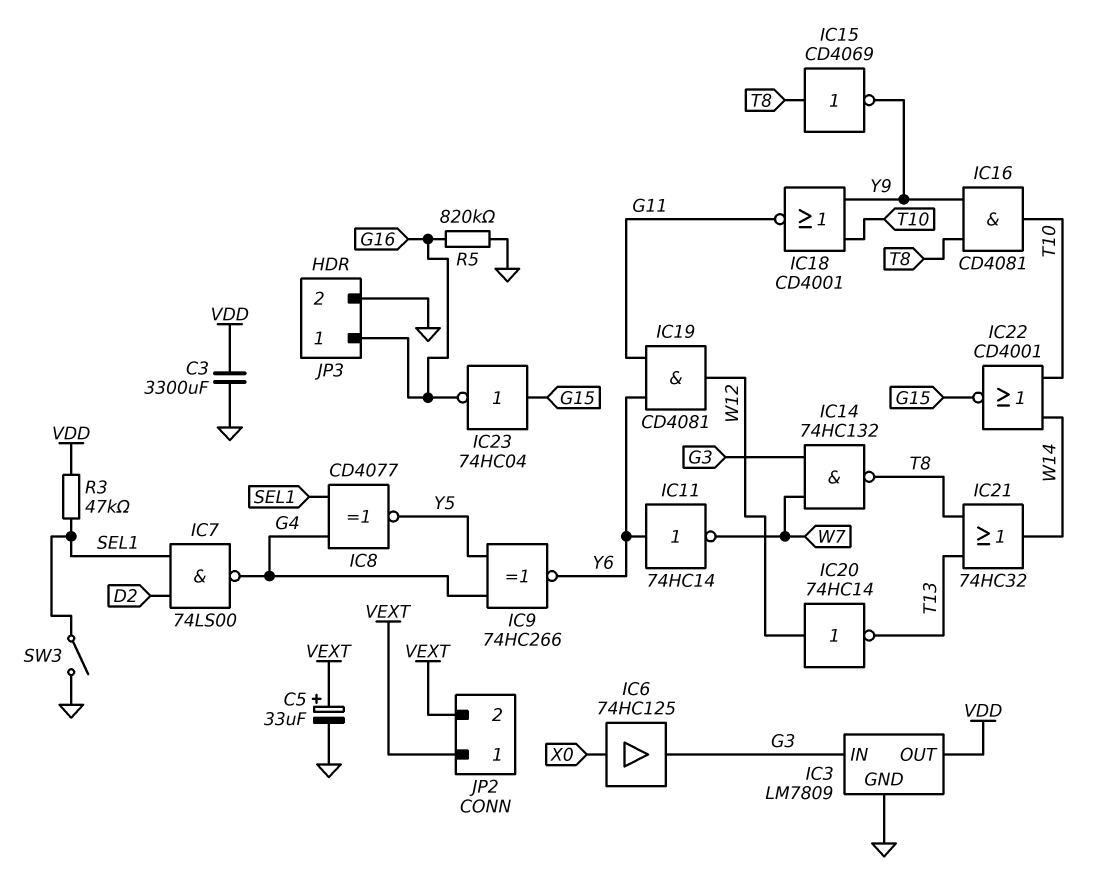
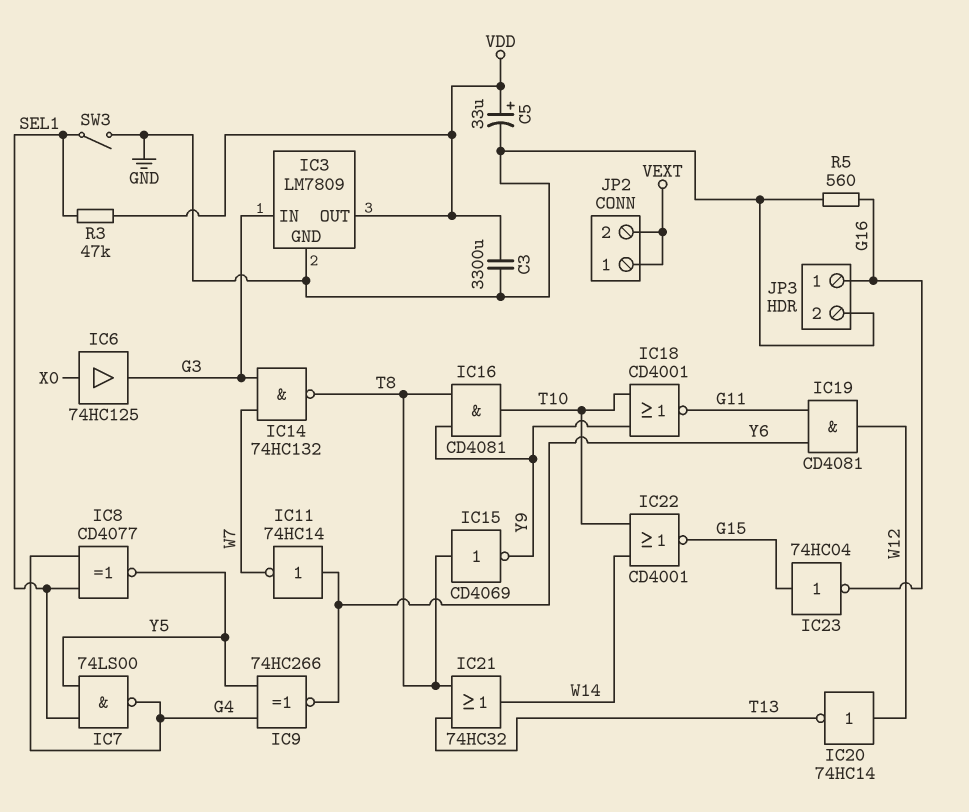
C5: 33uF (plus VEXT, minus GND) -> 33uF (plus VDD, minus GND)
IC7: NAND 74LS00 (in D2, in SEL1, out G4) -> NAND 74LS00 (in SEL1, in Y5, out G4)
R5: 820k (G16, GND) -> 560 (G16, GND)

